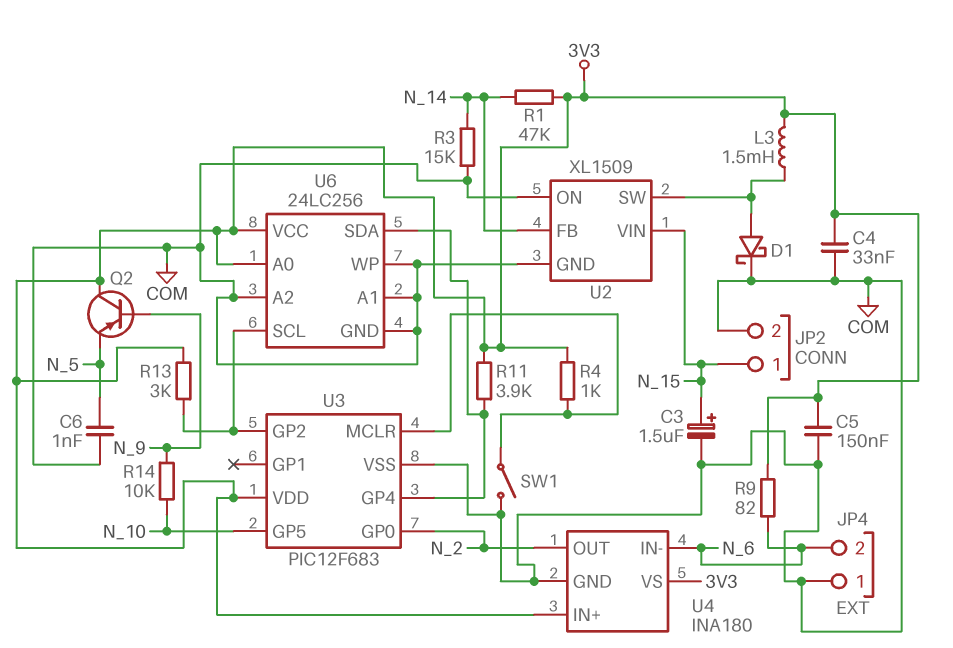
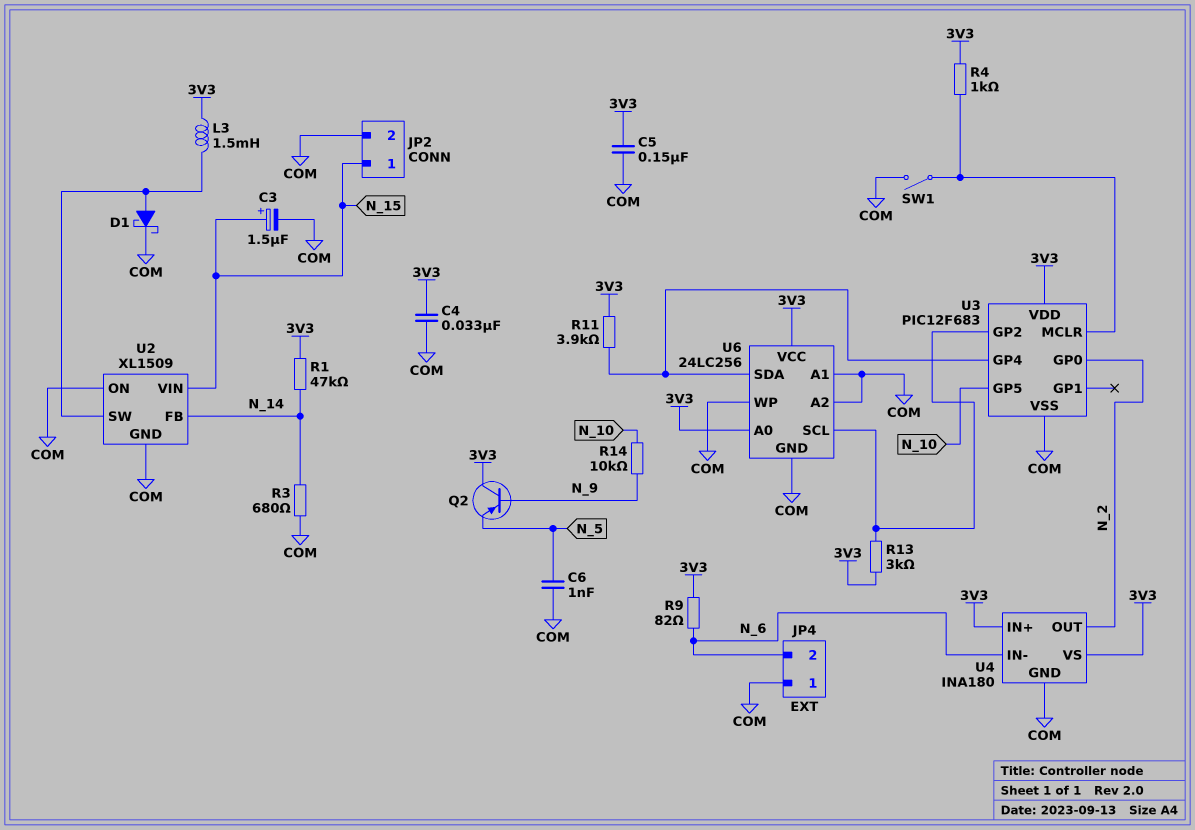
R3: 15k (COM, N_14) -> 680 (COM, N_14)

